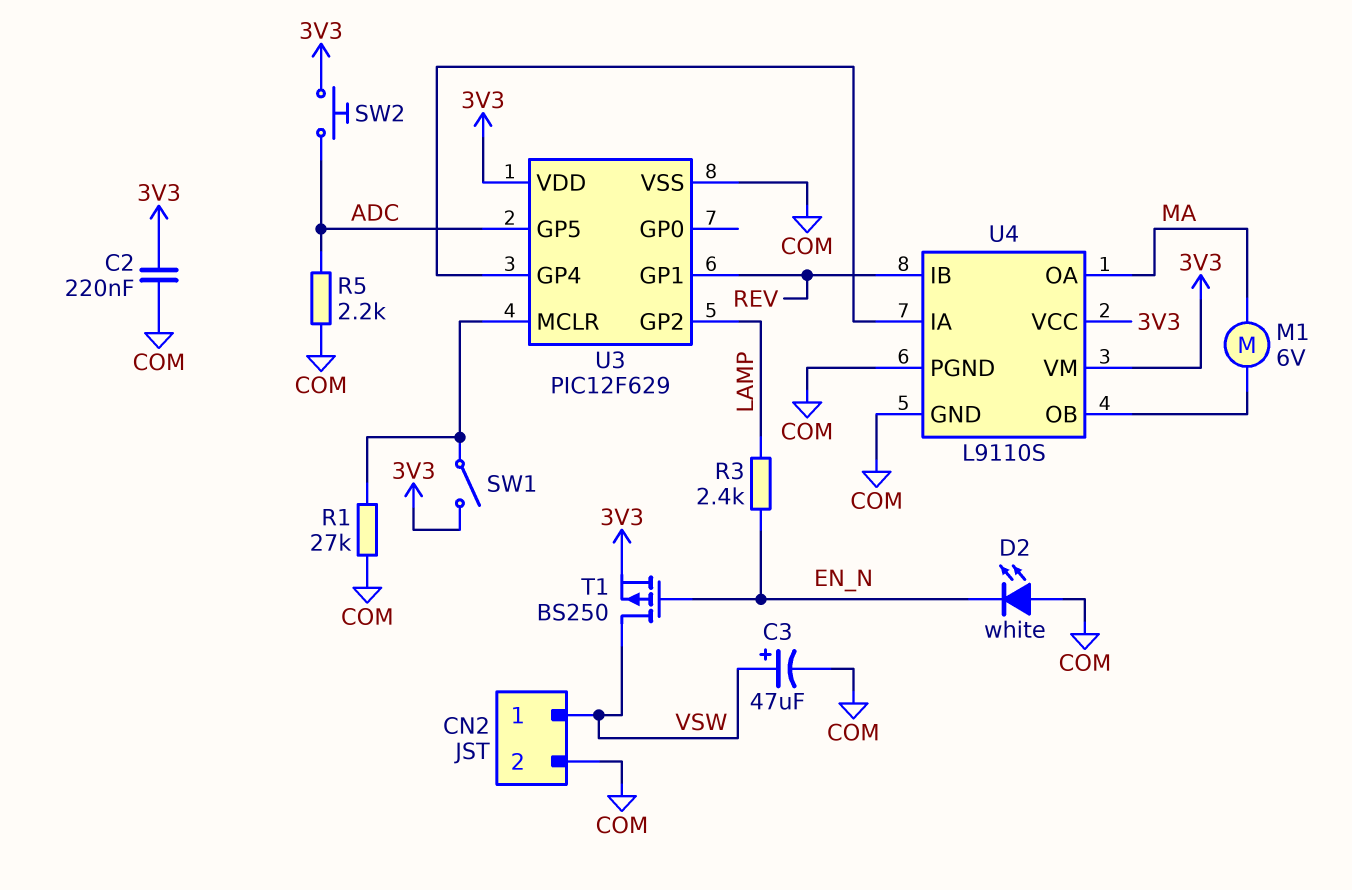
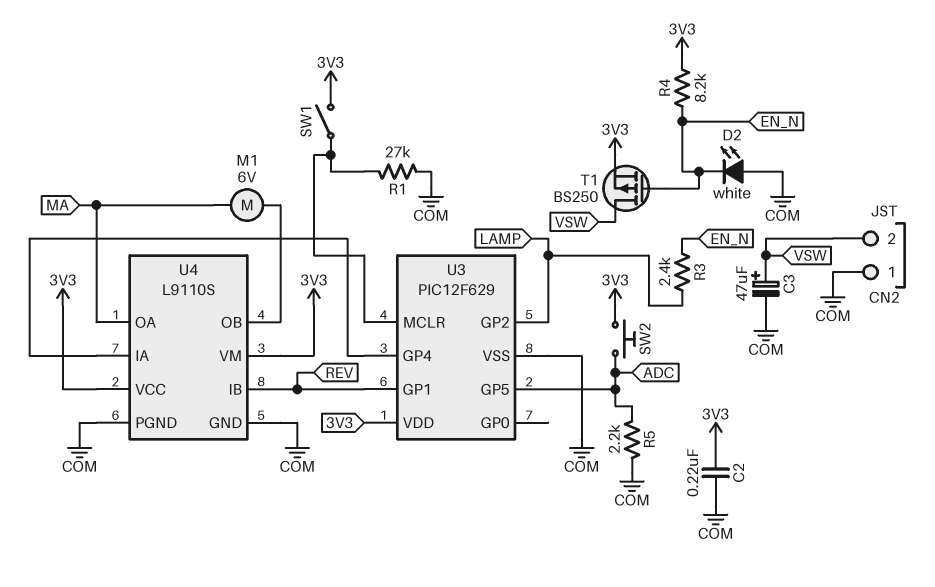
CN2 pin 1: VSW -> COM
CN2 pin 2: COM -> VSW
R4: none -> 8.2k (3V3, EN_N)

